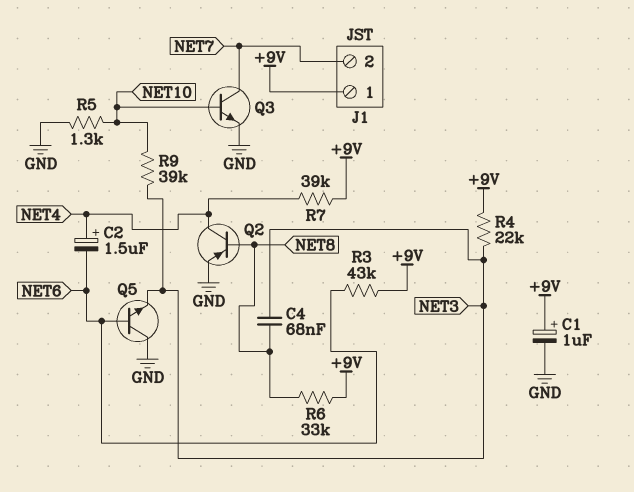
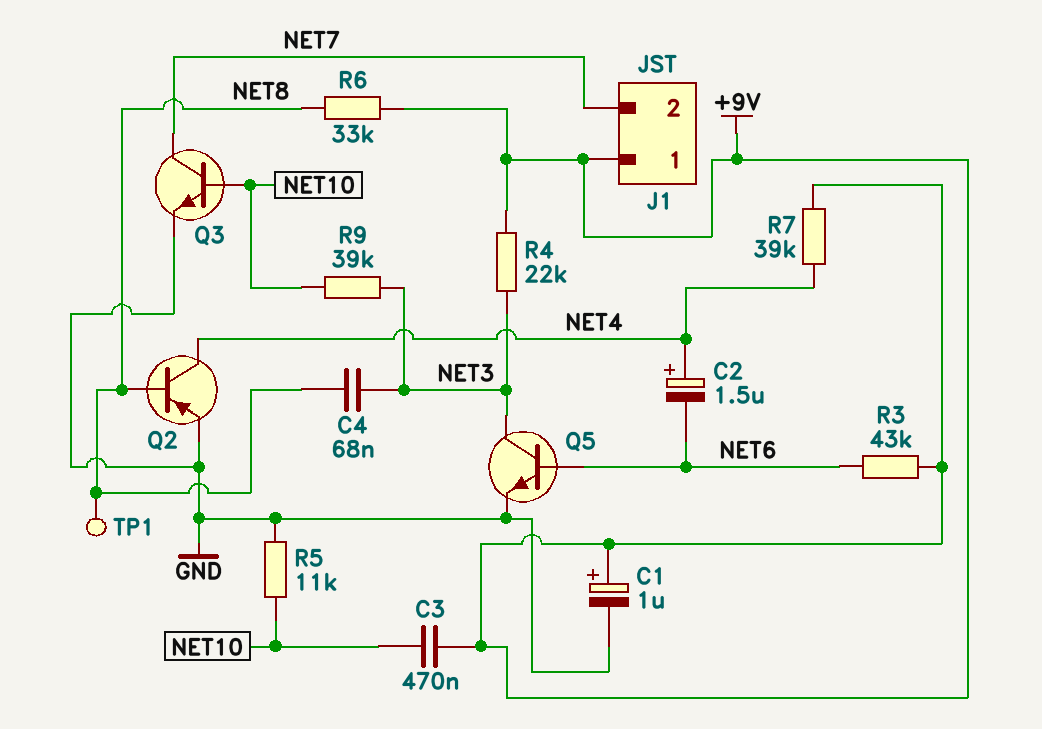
C3: none -> 470nF (+9V, NET10)
Q5: NPN (B NET6, C GND, E NET3) -> NPN (B NET6, C NET3, E GND)
R5: 1.3k (GND, NET10) -> 11k (GND, NET10)
TP1: none -> test point (NET8)

